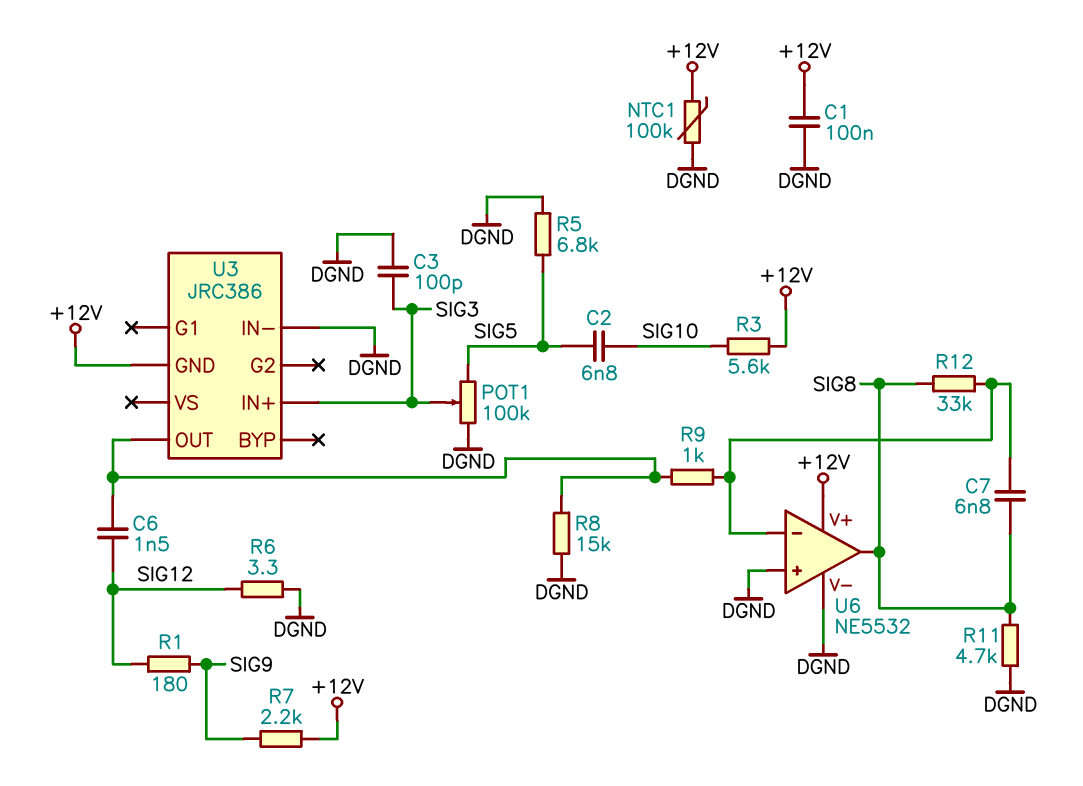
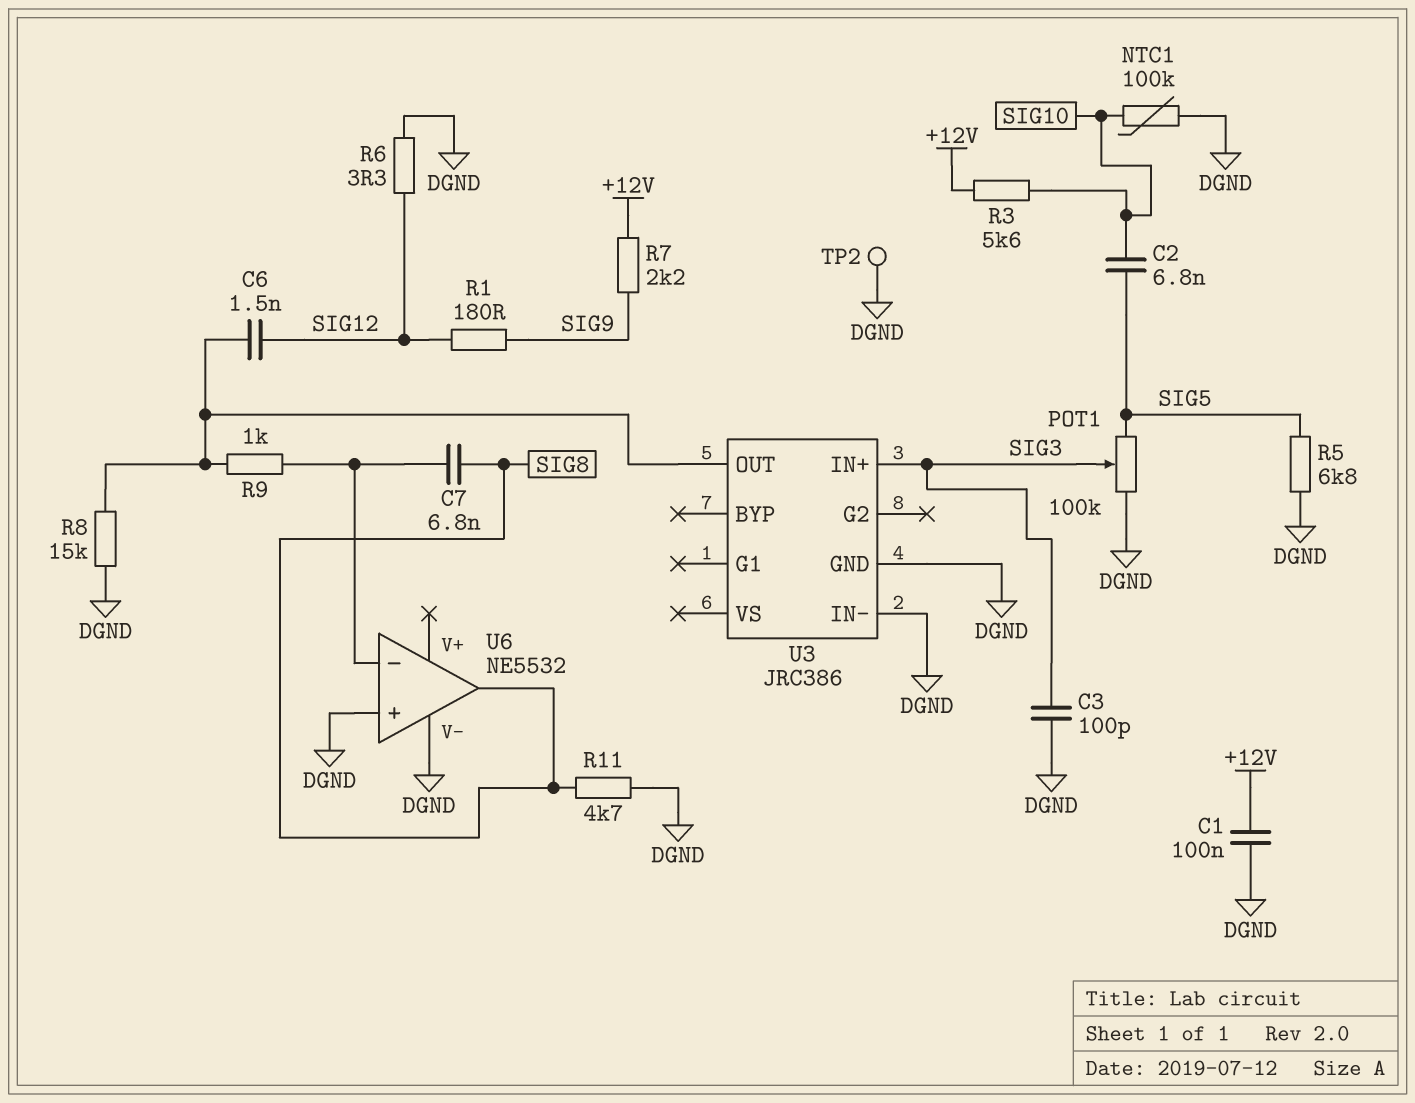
NTC1: 100k (+12V, DGND) -> 100k (DGND, SIG10)
R12: 33k (SIG8, U6/in-) -> none
TP2: none -> test point (DGND)
U3 pin GND: +12V -> DGND
U6 pin V+: +12V -> none

